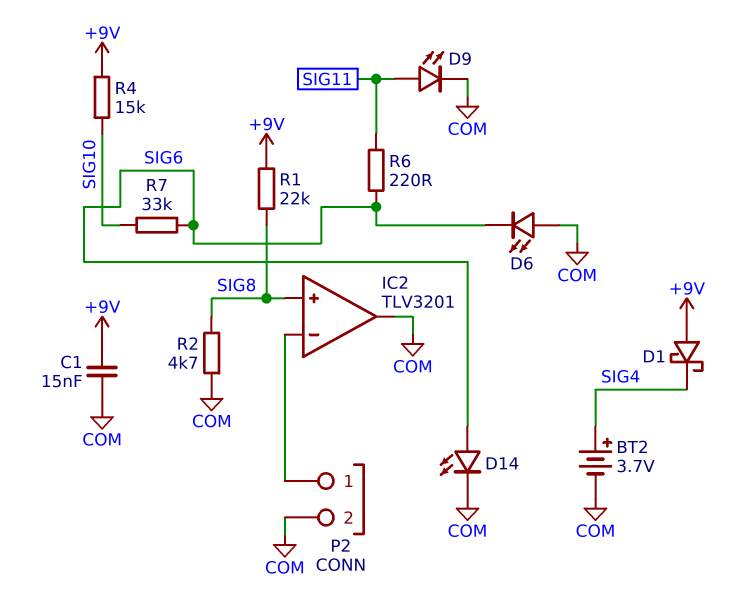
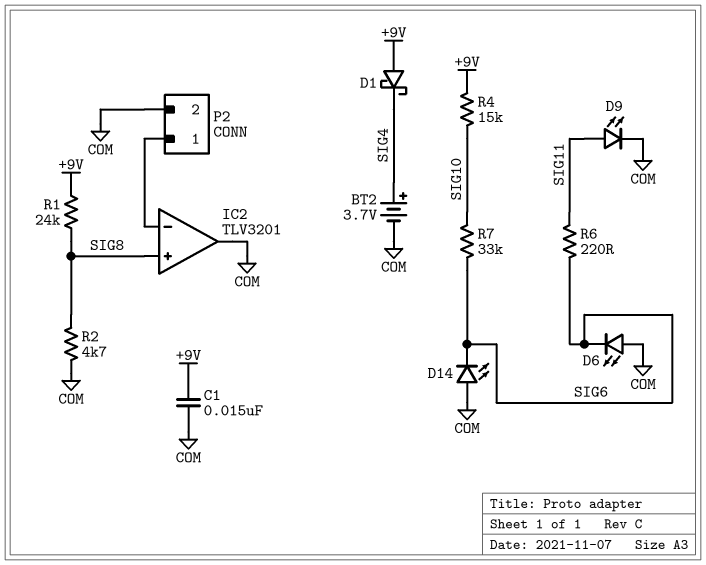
D14: LED (A SIG6, K COM) -> LED (A COM, K SIG6)
R1: 22k (+9V, SIG8) -> 24k (+9V, SIG8)

